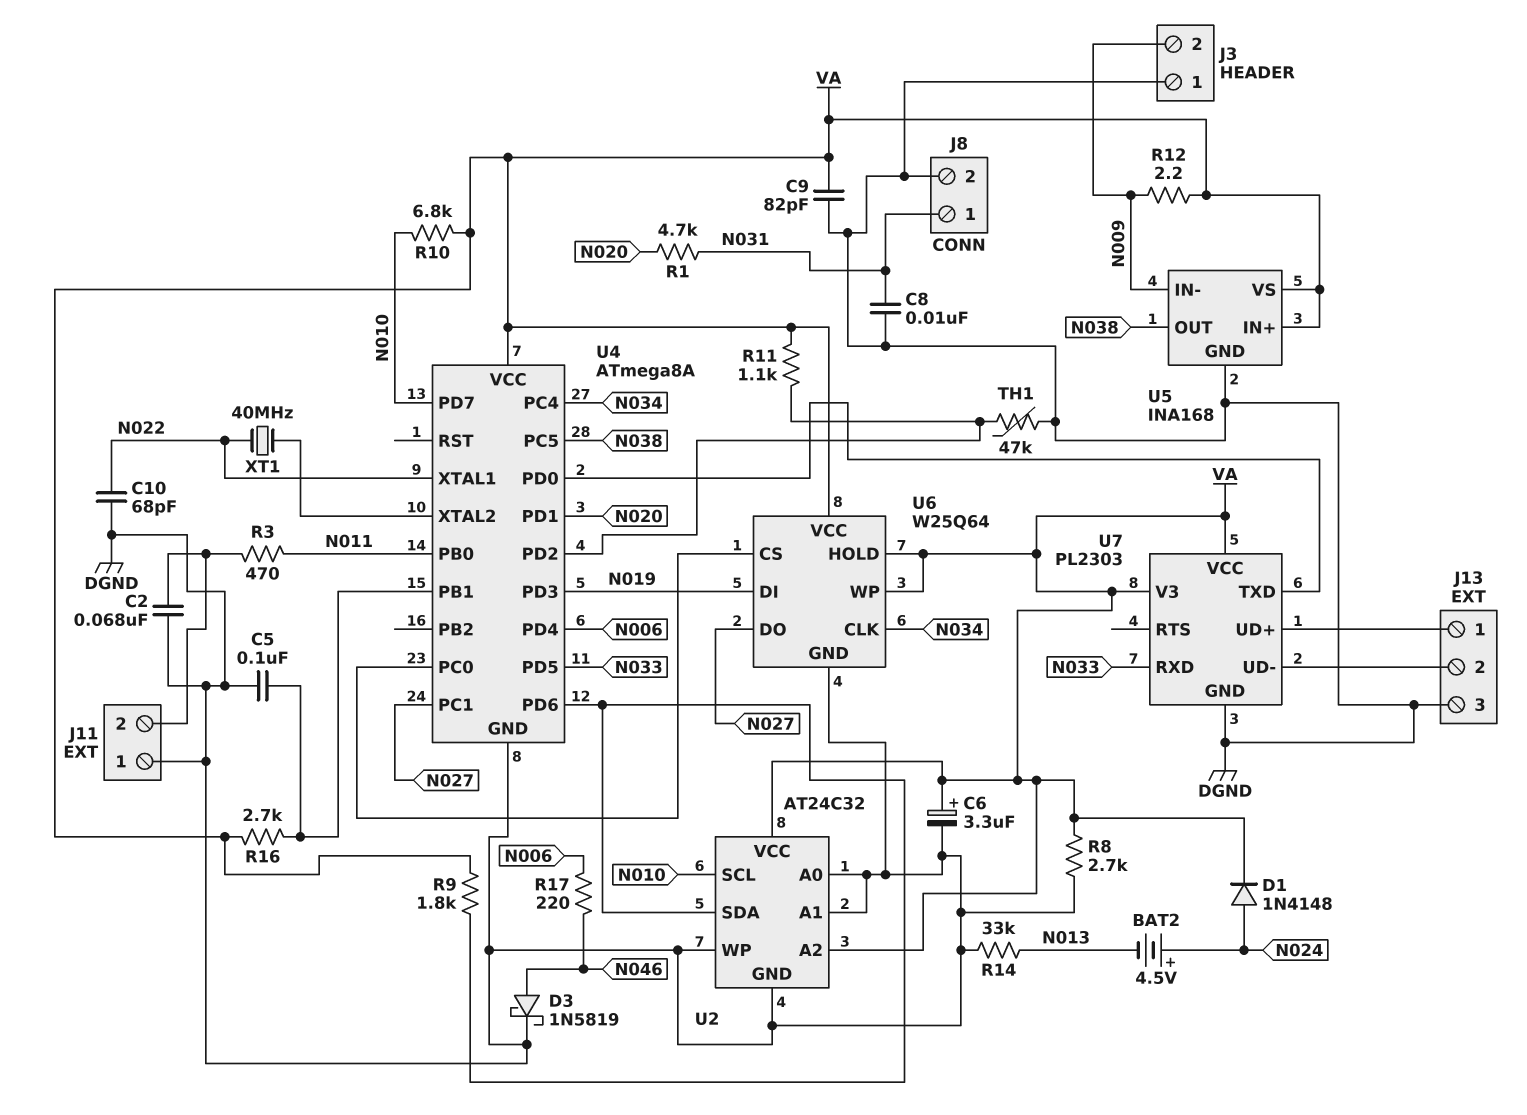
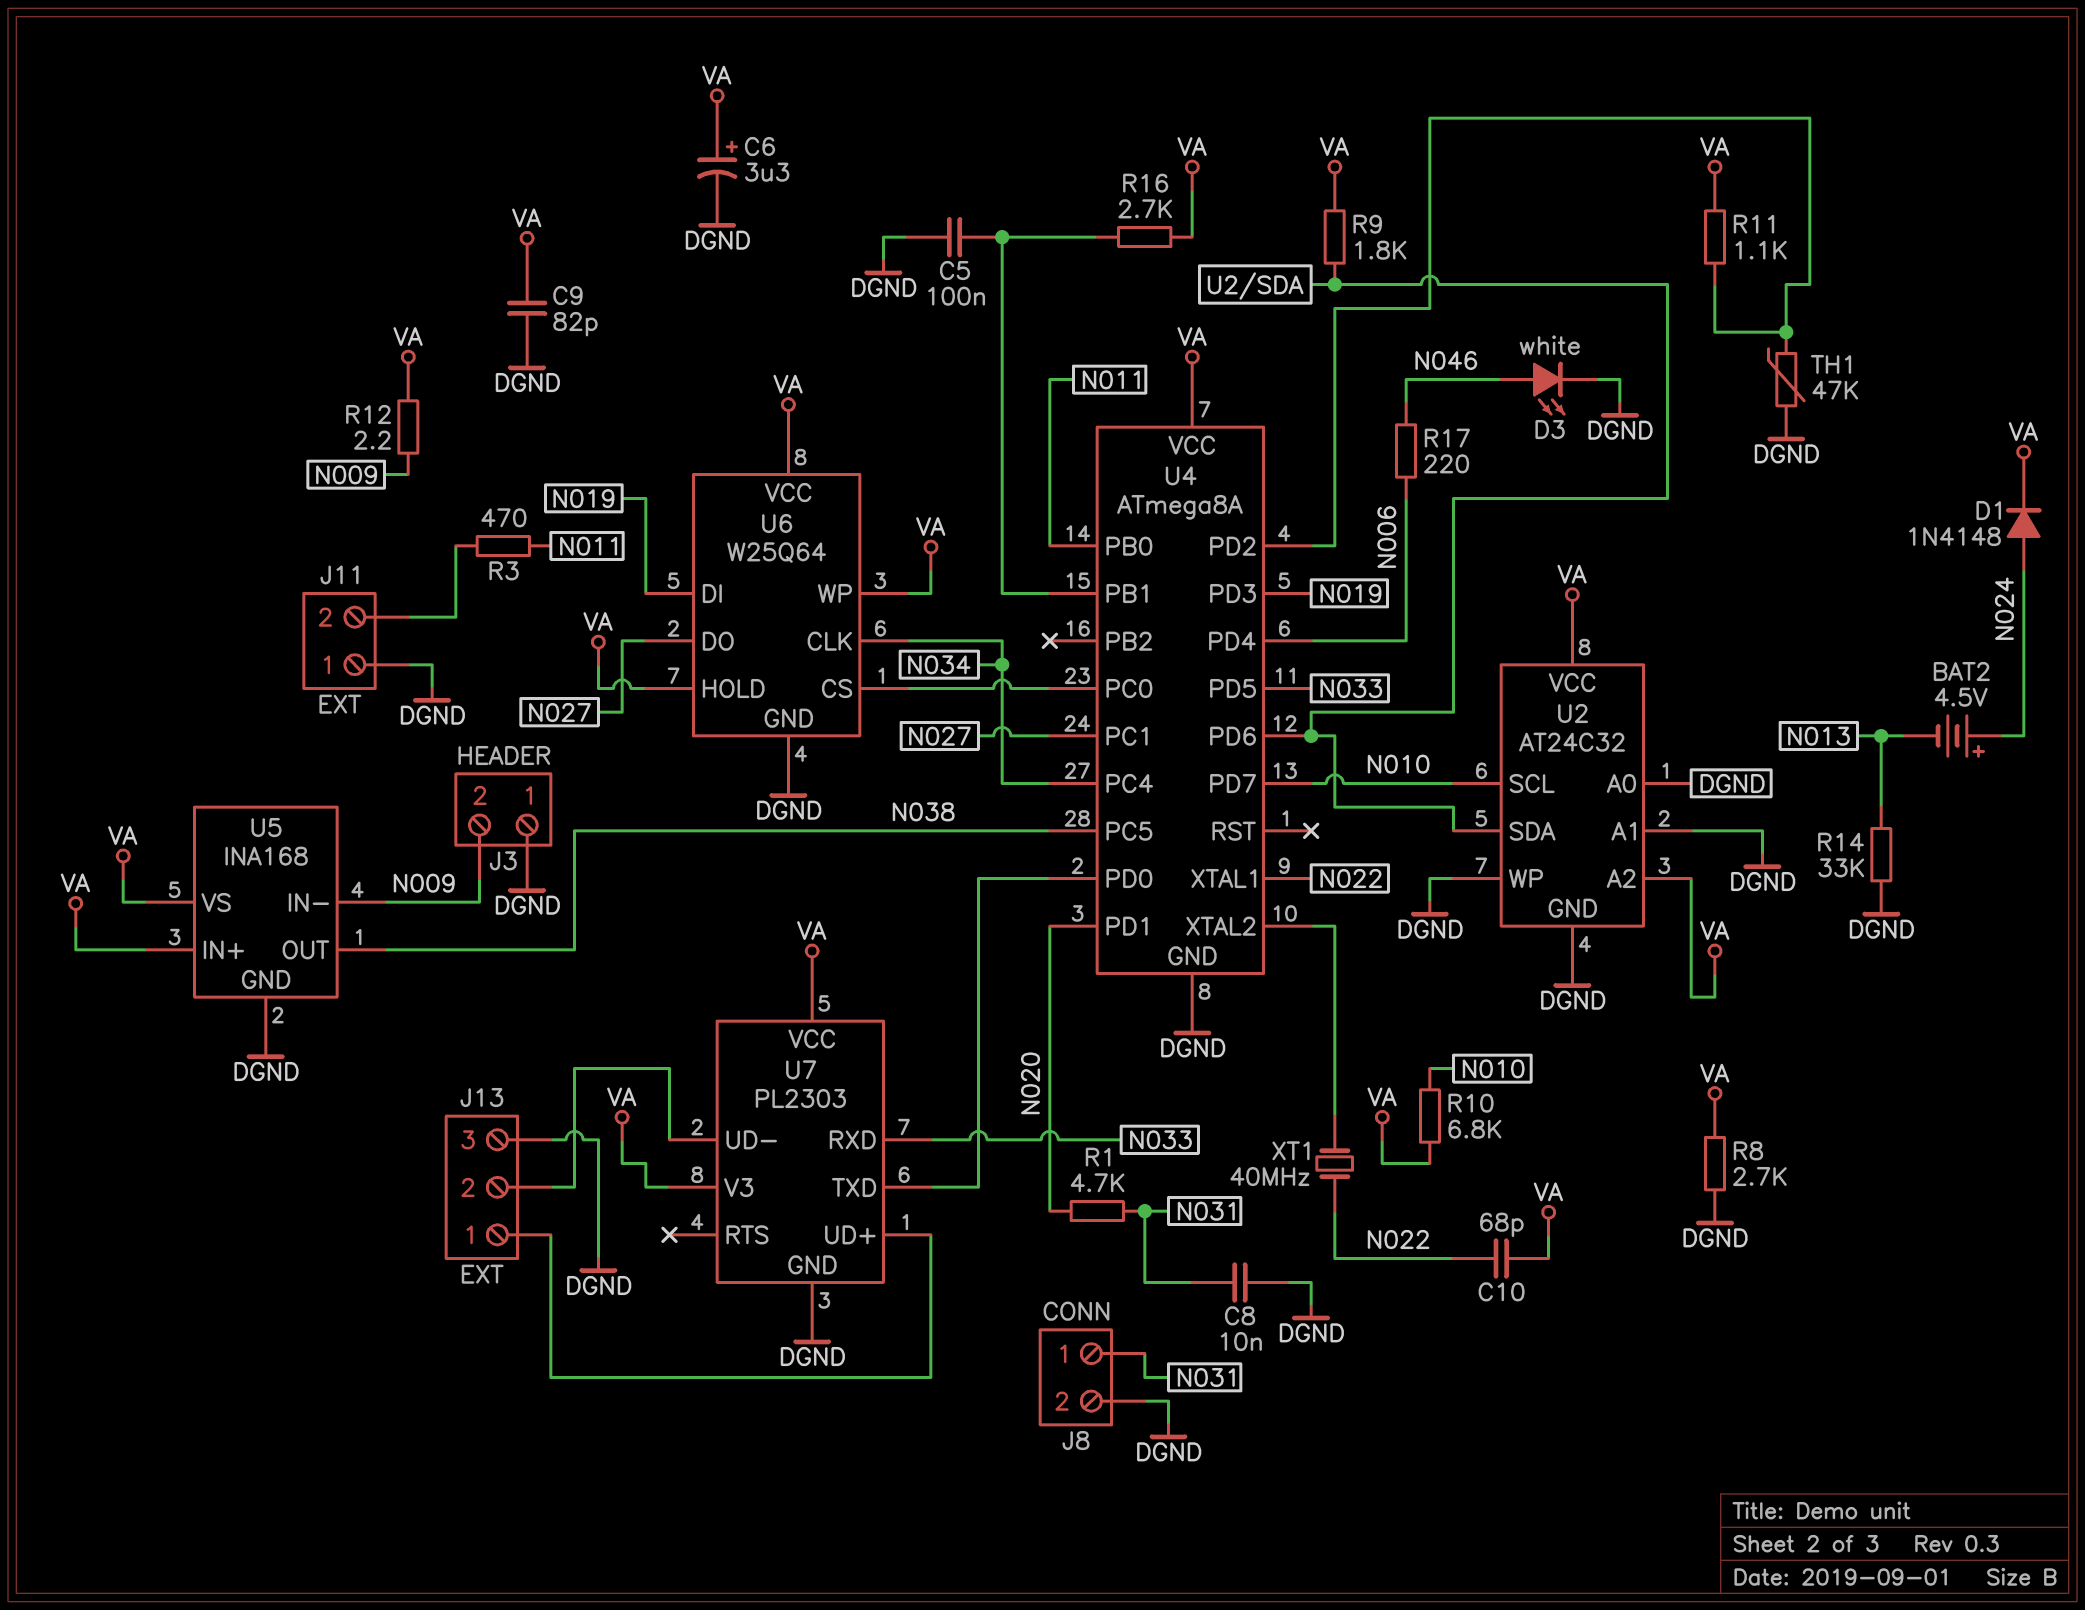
C2: 68nF (DGND, J11/2) -> none
C10: 68pF (DGND, N022) -> 68pF (N022, VA)
D3: schottky 1N5819 (A N046, K DGND) -> LED white (A N046, K DGND)

